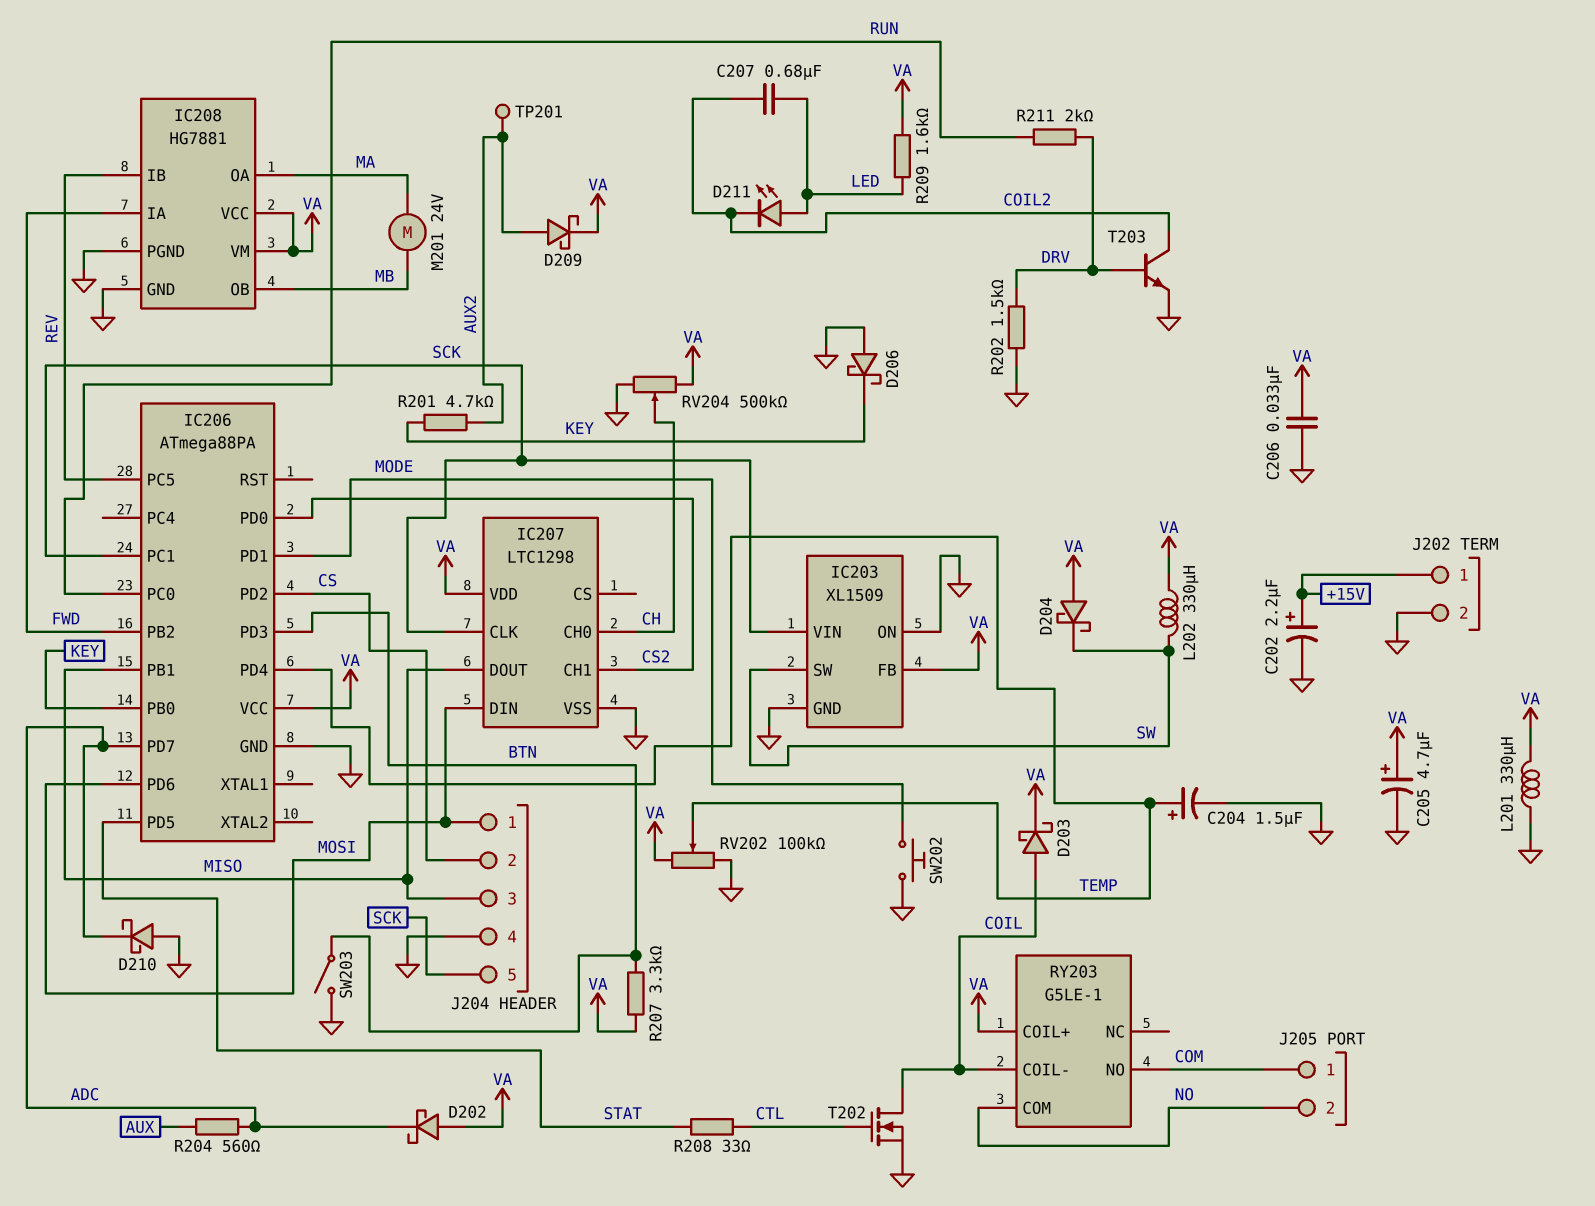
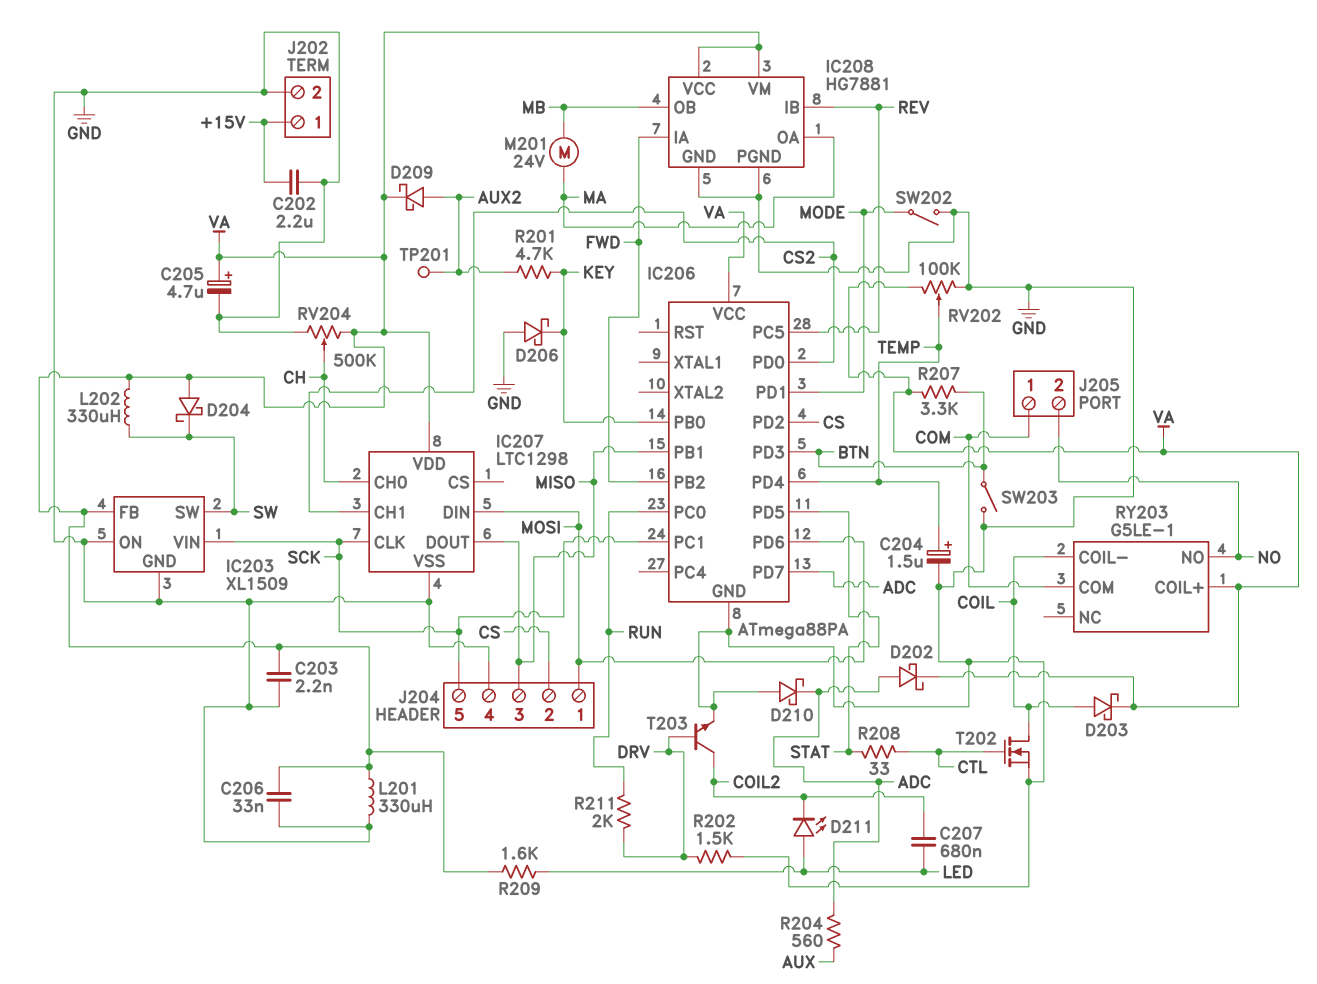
C202: 2.2uF (plus +15V, minus GND) -> 2.2uF (+15V, GND)
C203: none -> 2.2nF (GND, VA)
D202: schottky (A VA, K ADC) -> schottky (A ADC, K VA)
RY203 pin COM: NO -> COM
RY203 pin NO: COM -> NO
SW202: button (GND, MODE) -> switch (GND, MODE)

